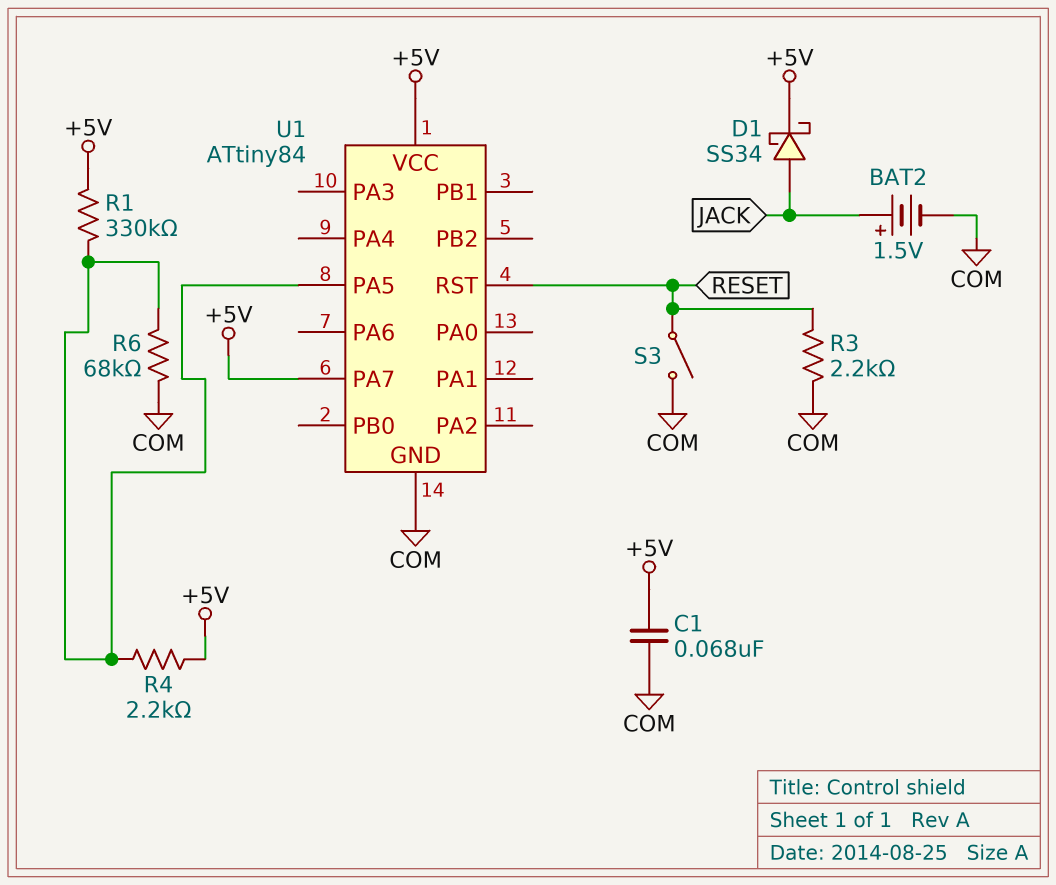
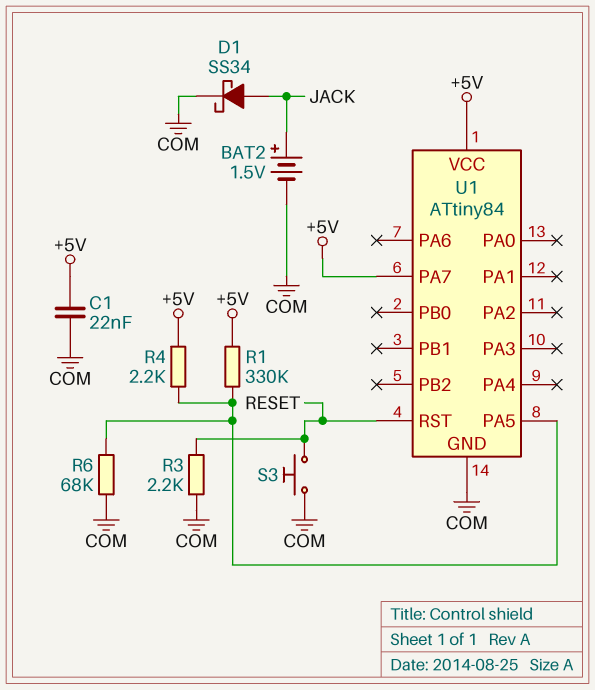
C1: 68nF (+5V, COM) -> 22nF (+5V, COM)
D1: schottky SS34 (A JACK, K +5V) -> schottky SS34 (A JACK, K COM)
S3: switch (COM, RESET) -> button (COM, RESET)

